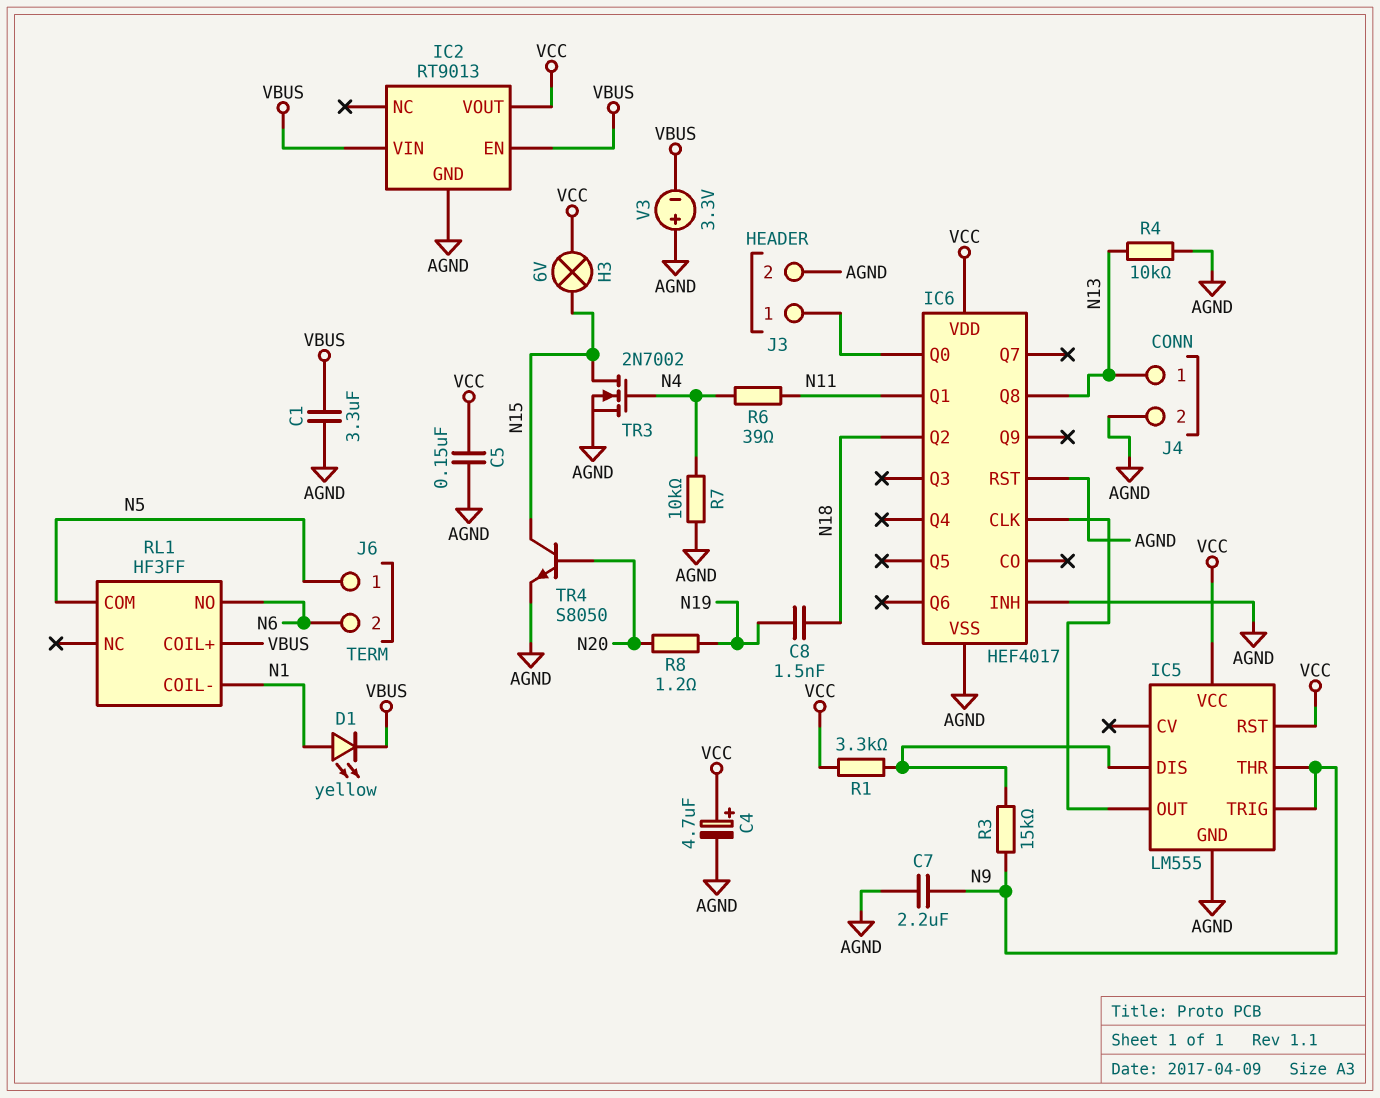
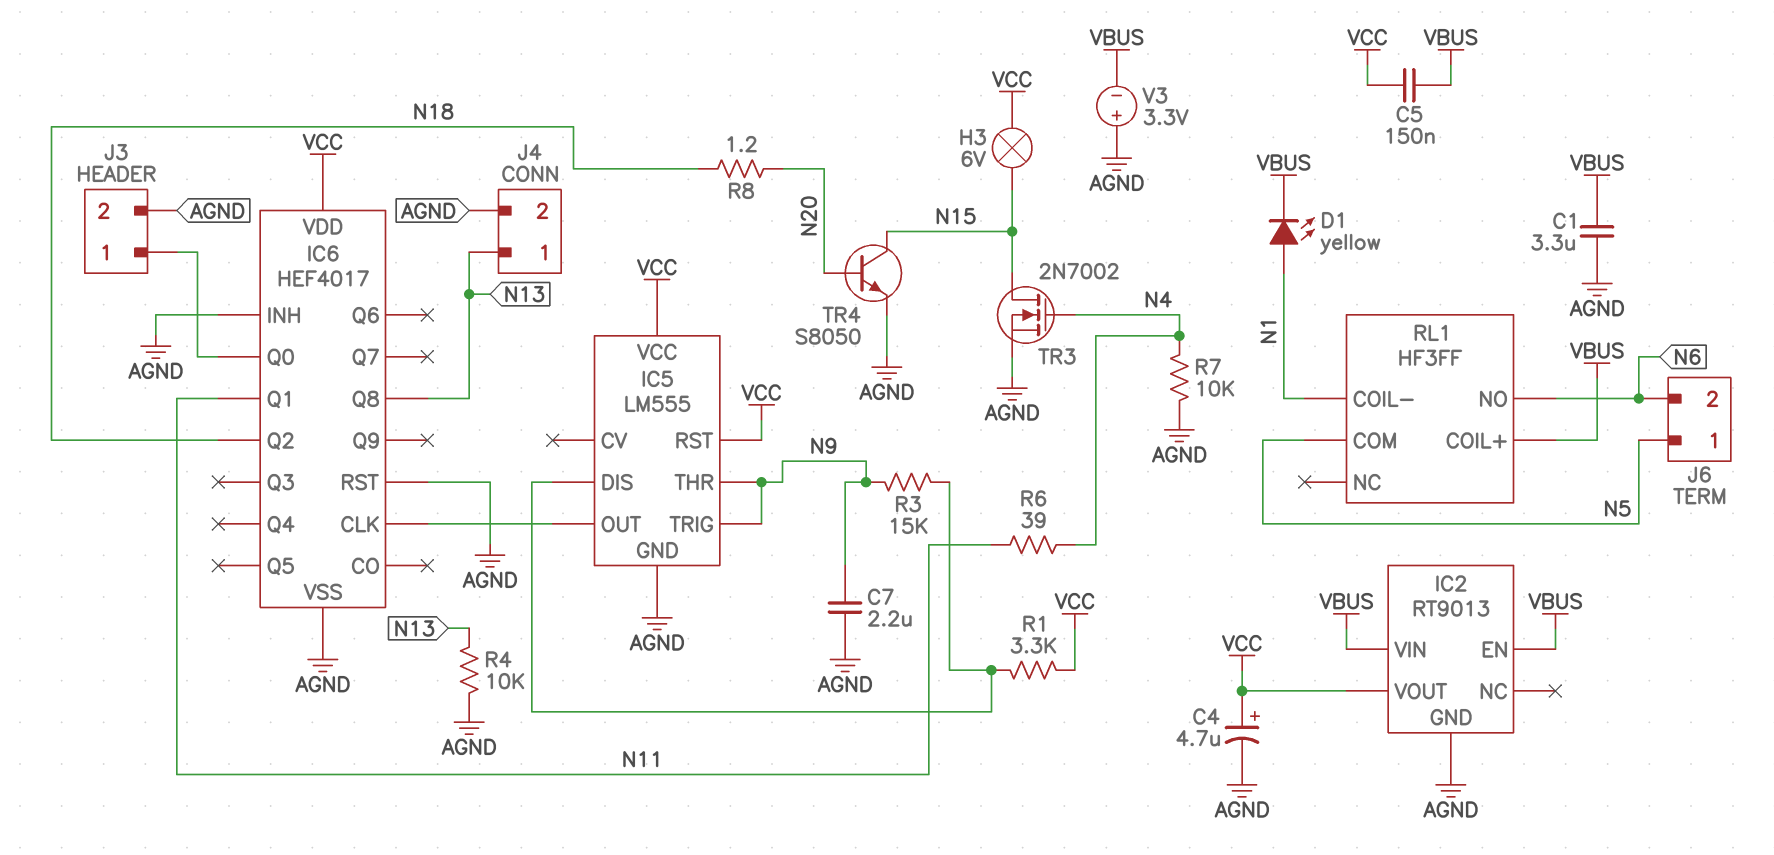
C5: 150nF (AGND, VCC) -> 150nF (VBUS, VCC)
C8: 1.5nF (N18, N19) -> none
R8: 1.2 (N19, N20) -> 1.2 (N18, N20)

